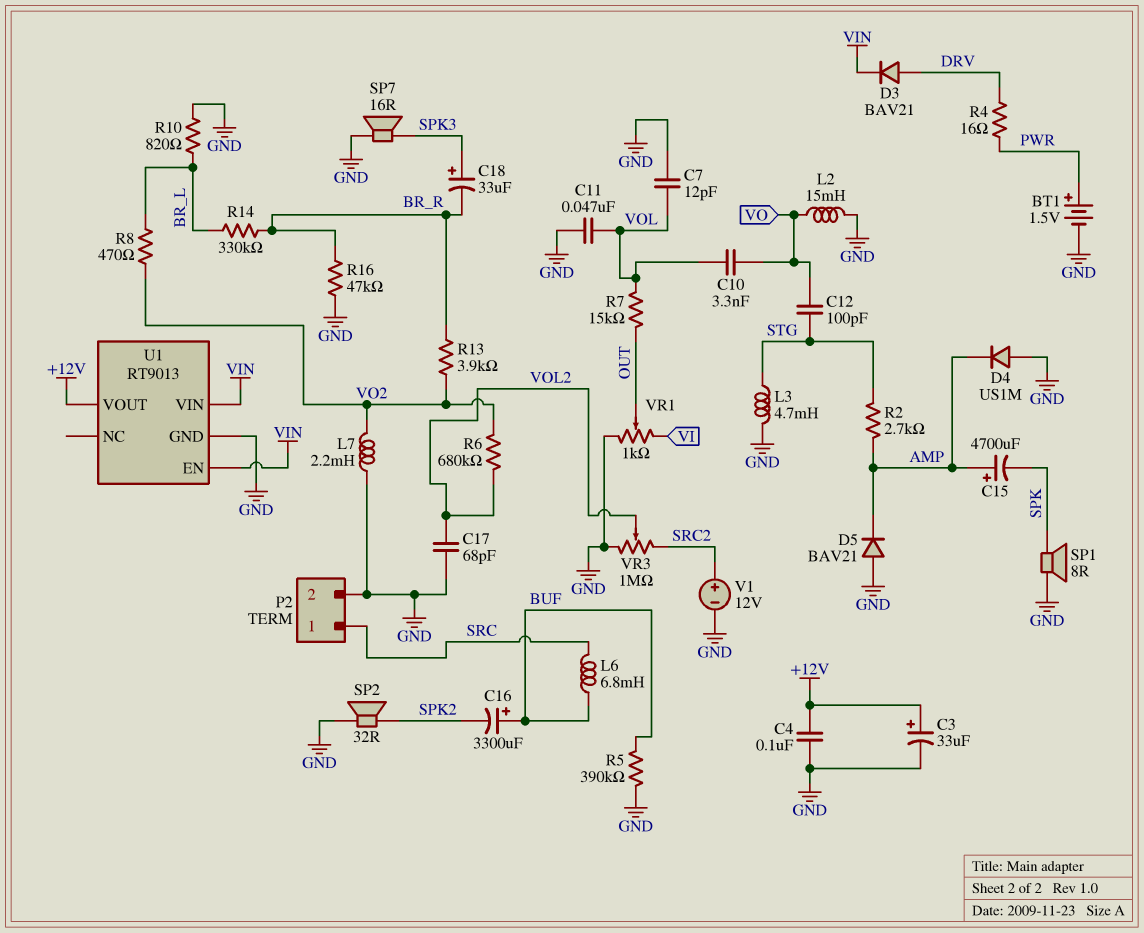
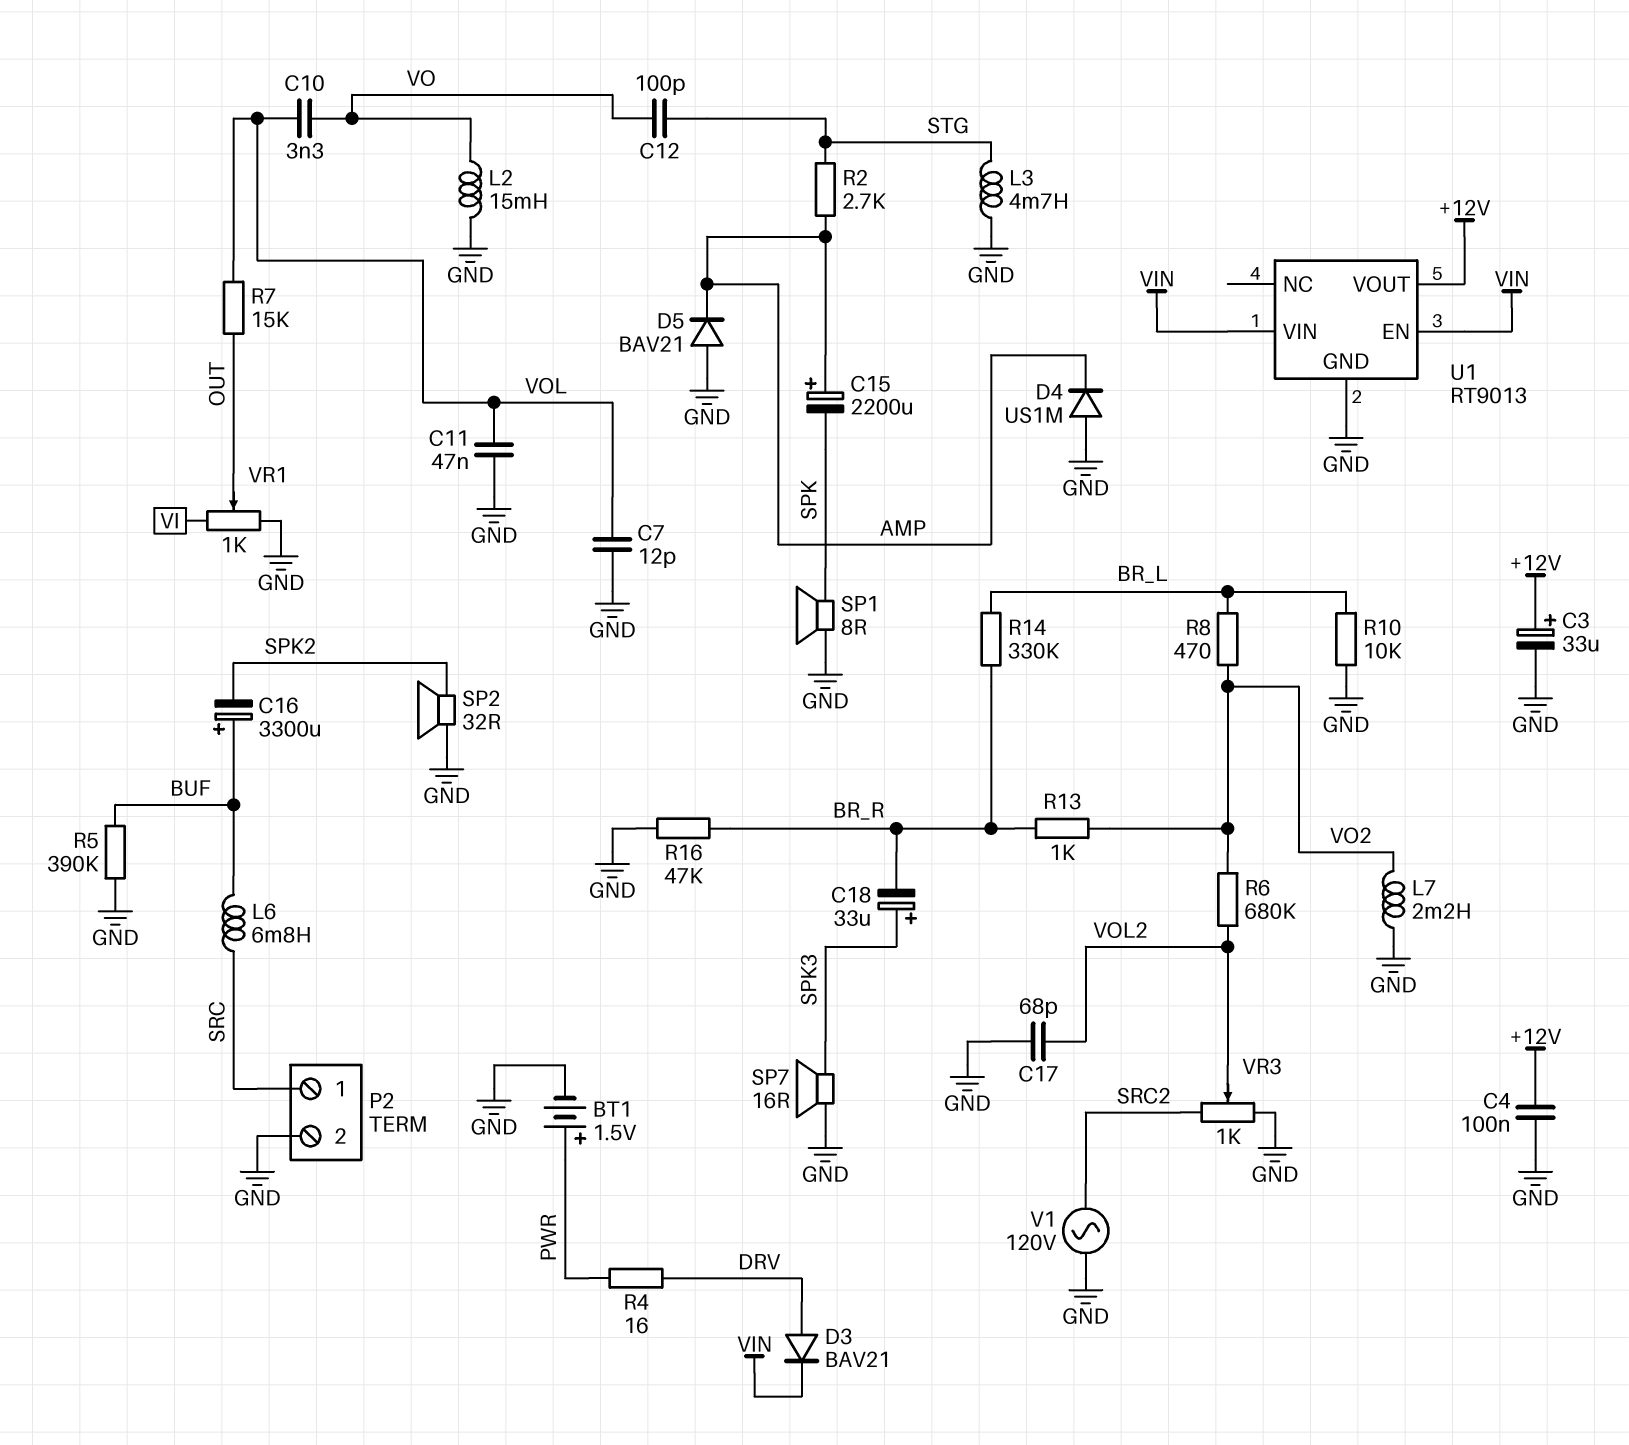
C15: 4700uF (plus AMP, minus SPK) -> 2200uF (plus AMP, minus SPK)
R10: 820 (BR_L, GND) -> 10k (BR_L, GND)
R13: 3.9k (BR_R, VO2) -> 1k (BR_R, VO2)
V1: 12V (plus SRC2, minus GND) -> AC 120V (GND, SRC2)
VR3: 1M (GND, SRC2, wiper VOL2) -> 1k (GND, SRC2, wiper VOL2)

